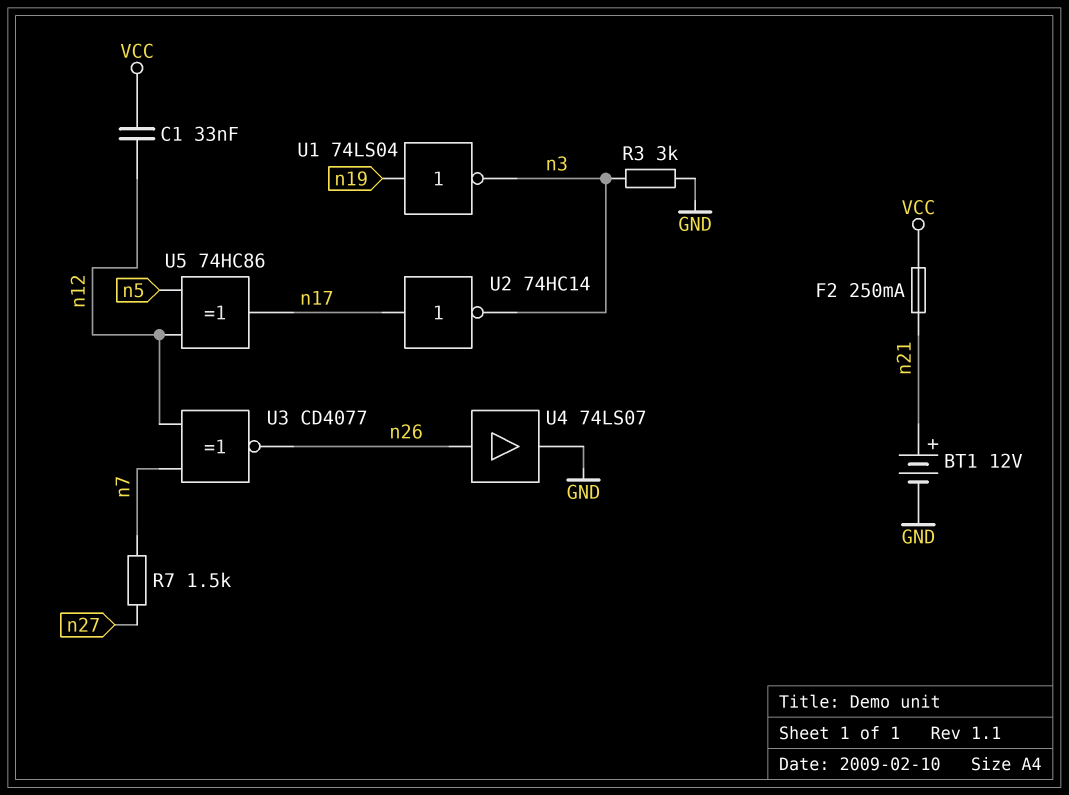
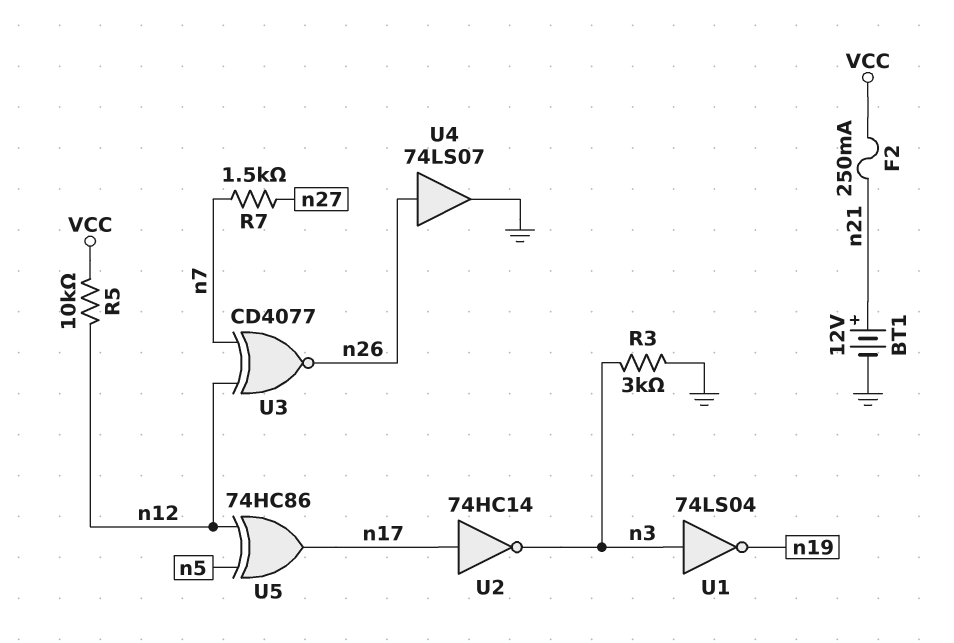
C1: 33nF (VCC, n12) -> none
R5: none -> 10k (VCC, n12)
U1: NOT 74LS04 (in n19, out n3) -> NOT 74LS04 (in n3, out n19)

